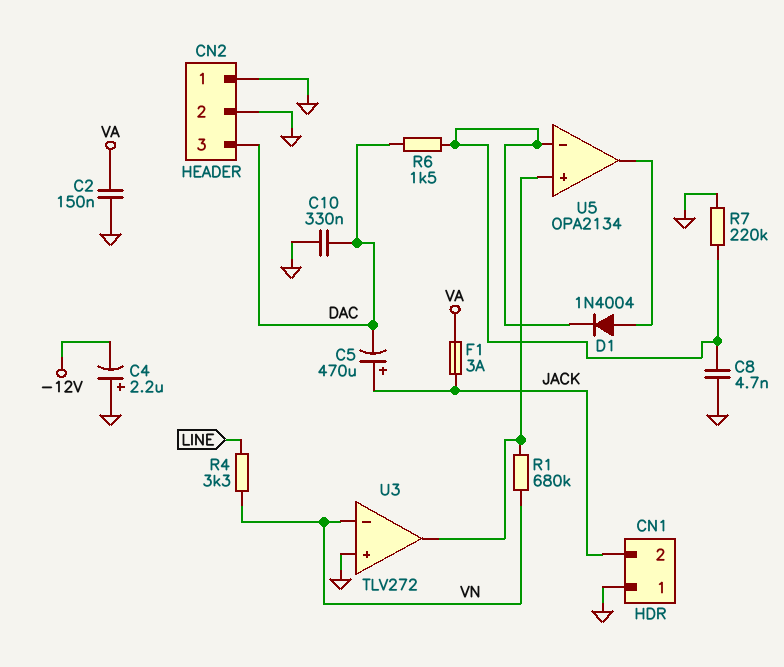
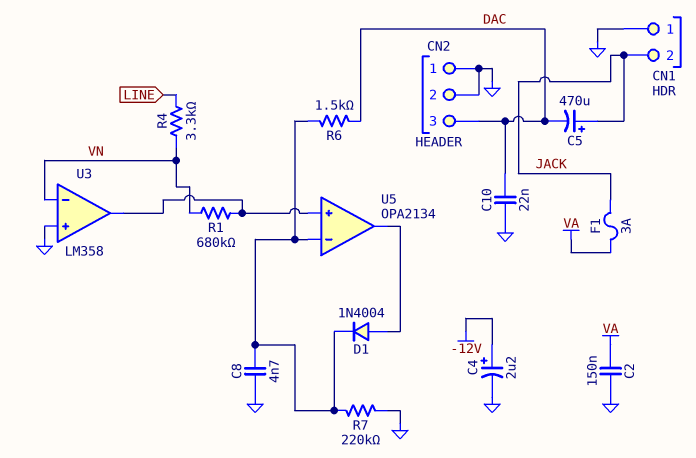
C4: 2.2uF (plus GND, minus -12V) -> 2.2uF (plus -12V, minus GND)
C10: 330nF (DAC, GND) -> 22nF (DAC, GND)
U3: TLV272 -> LM358

